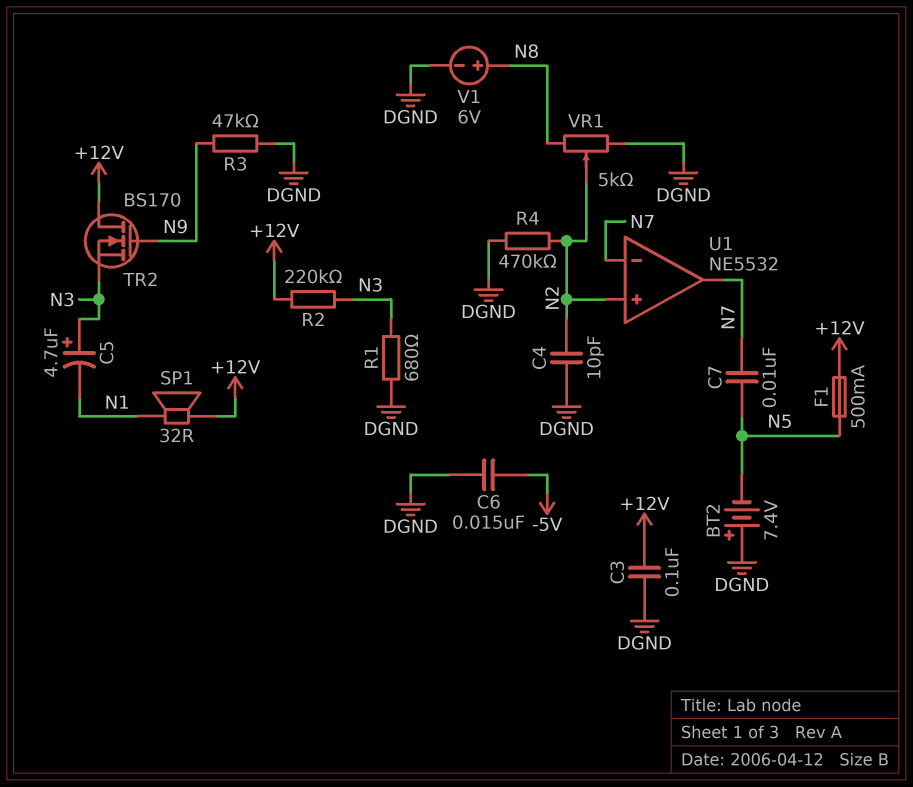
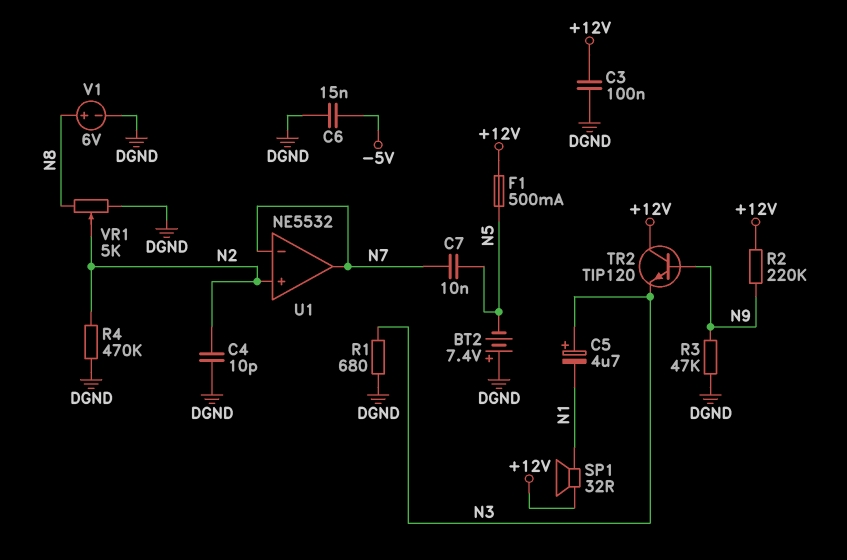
R2: 220k (+12V, N3) -> 220k (+12V, N9)
TR2: NMOS BS170 (G N9, D +12V, S N3) -> NPN TIP120 (B N9, C +12V, E N3)

